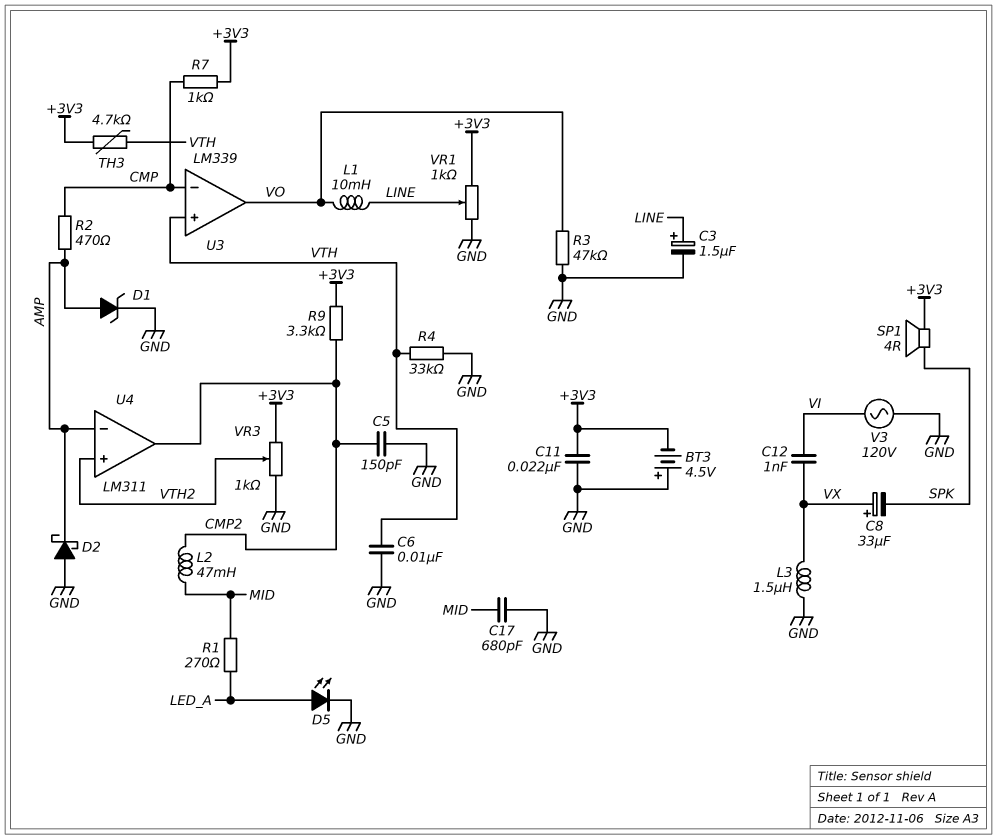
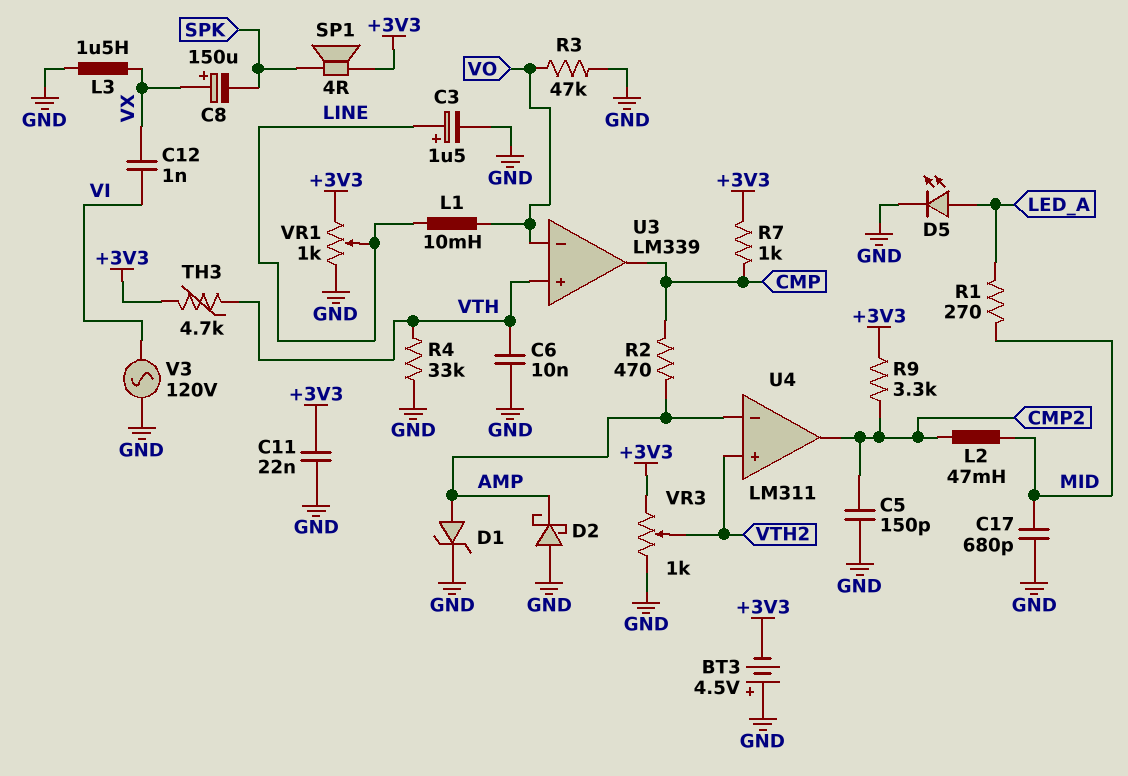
C8: 33uF (plus VX, minus SPK) -> 150uF (plus VX, minus SPK)
U3 pin in-: CMP -> VO
U3 pin out: VO -> CMP

